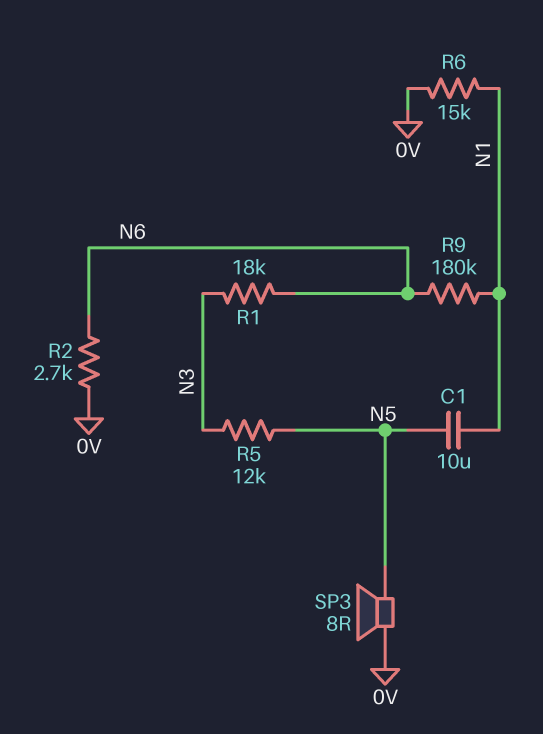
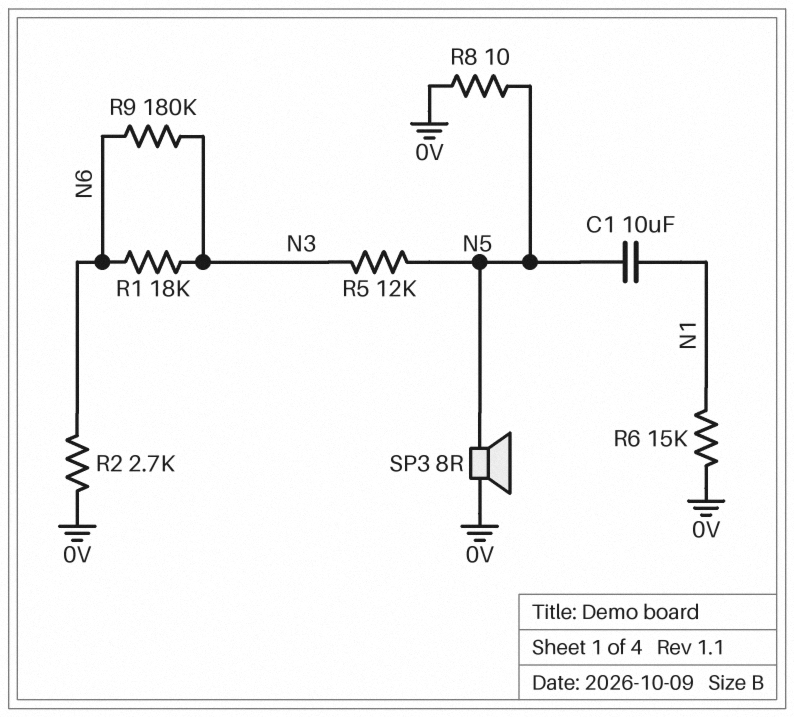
R8: none -> 10 (0V, N5)
R9: 180k (N1, N6) -> 180k (N3, N6)

